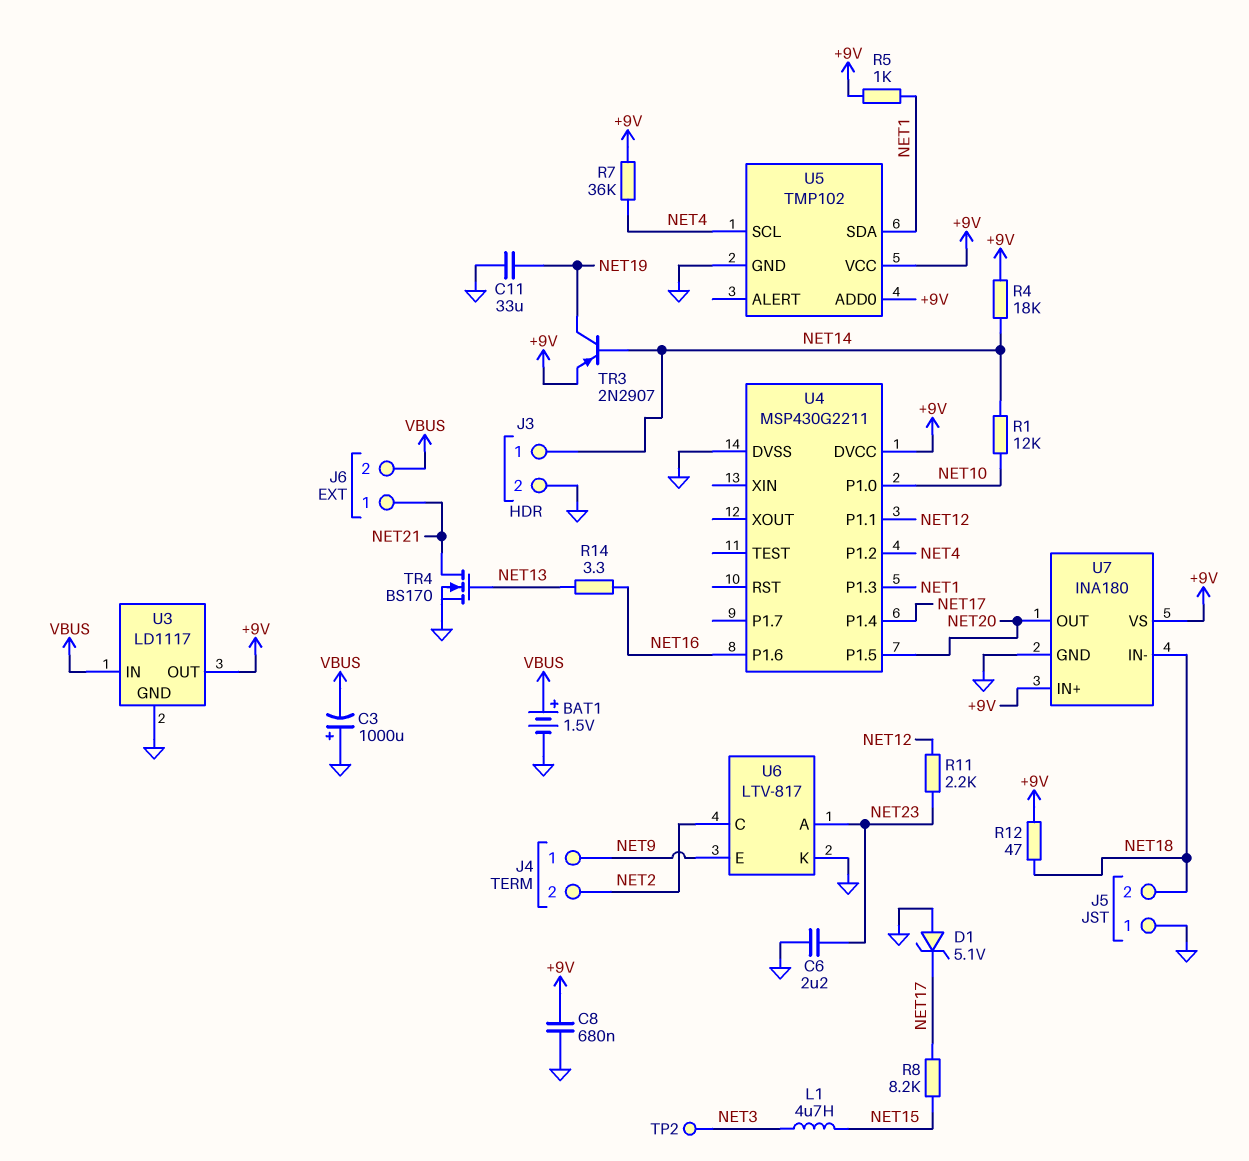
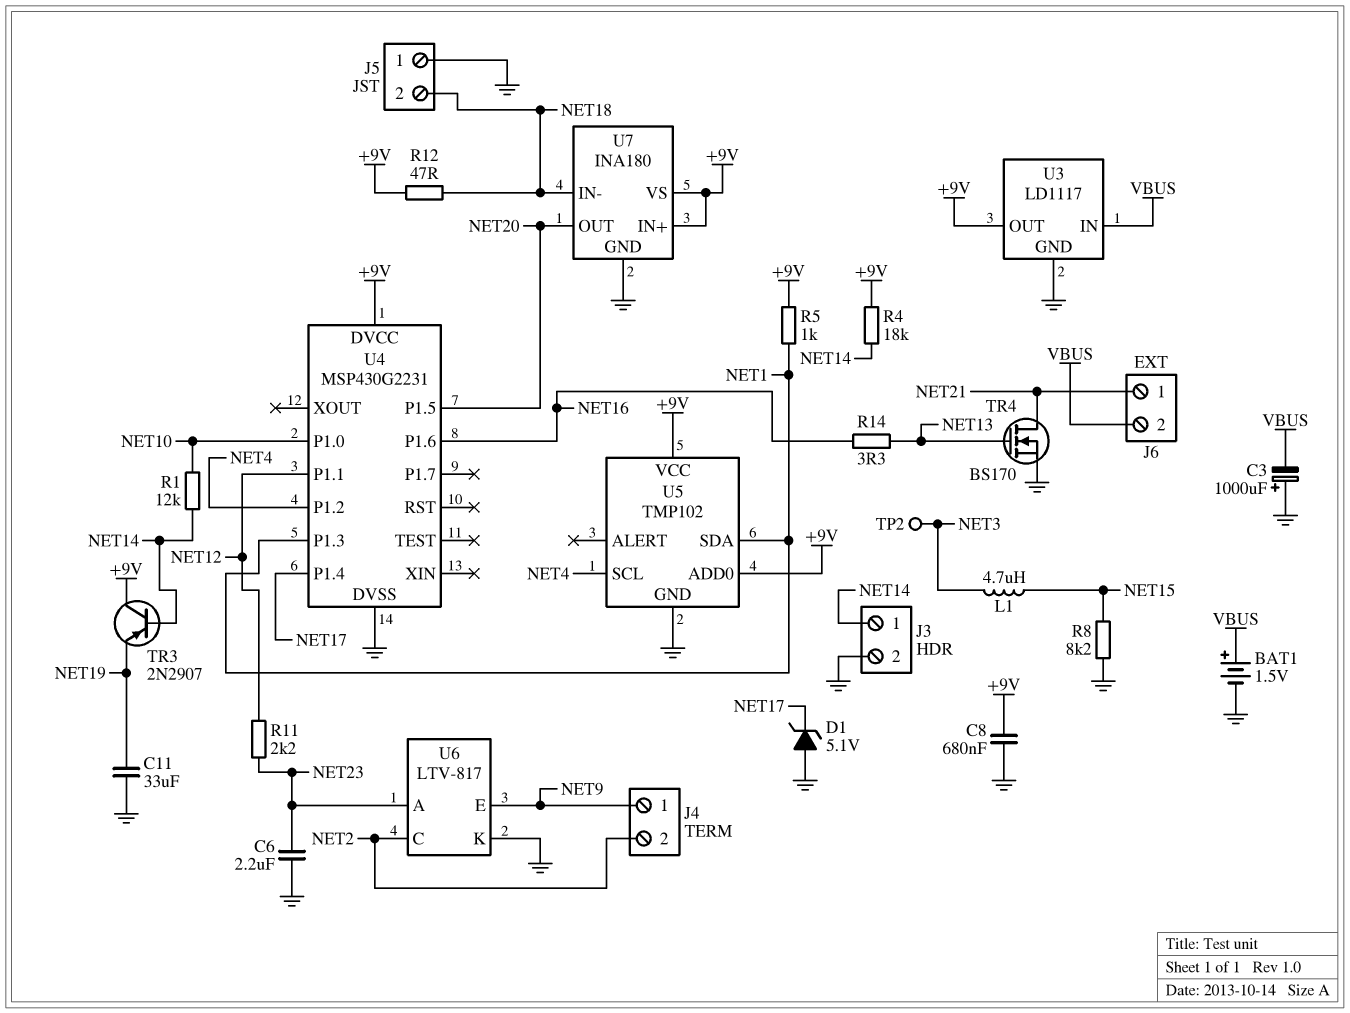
R7: 36k (+9V, NET4) -> none
R8: 8.2k (NET15, NET17) -> 8.2k (GND, NET15)
TR3: PNP 2N2907 (B NET14, C NET19, E +9V) -> PNP 2N2907 (B NET14, C +9V, E NET19)
U4: MSP430G2211 -> MSP430G2231

